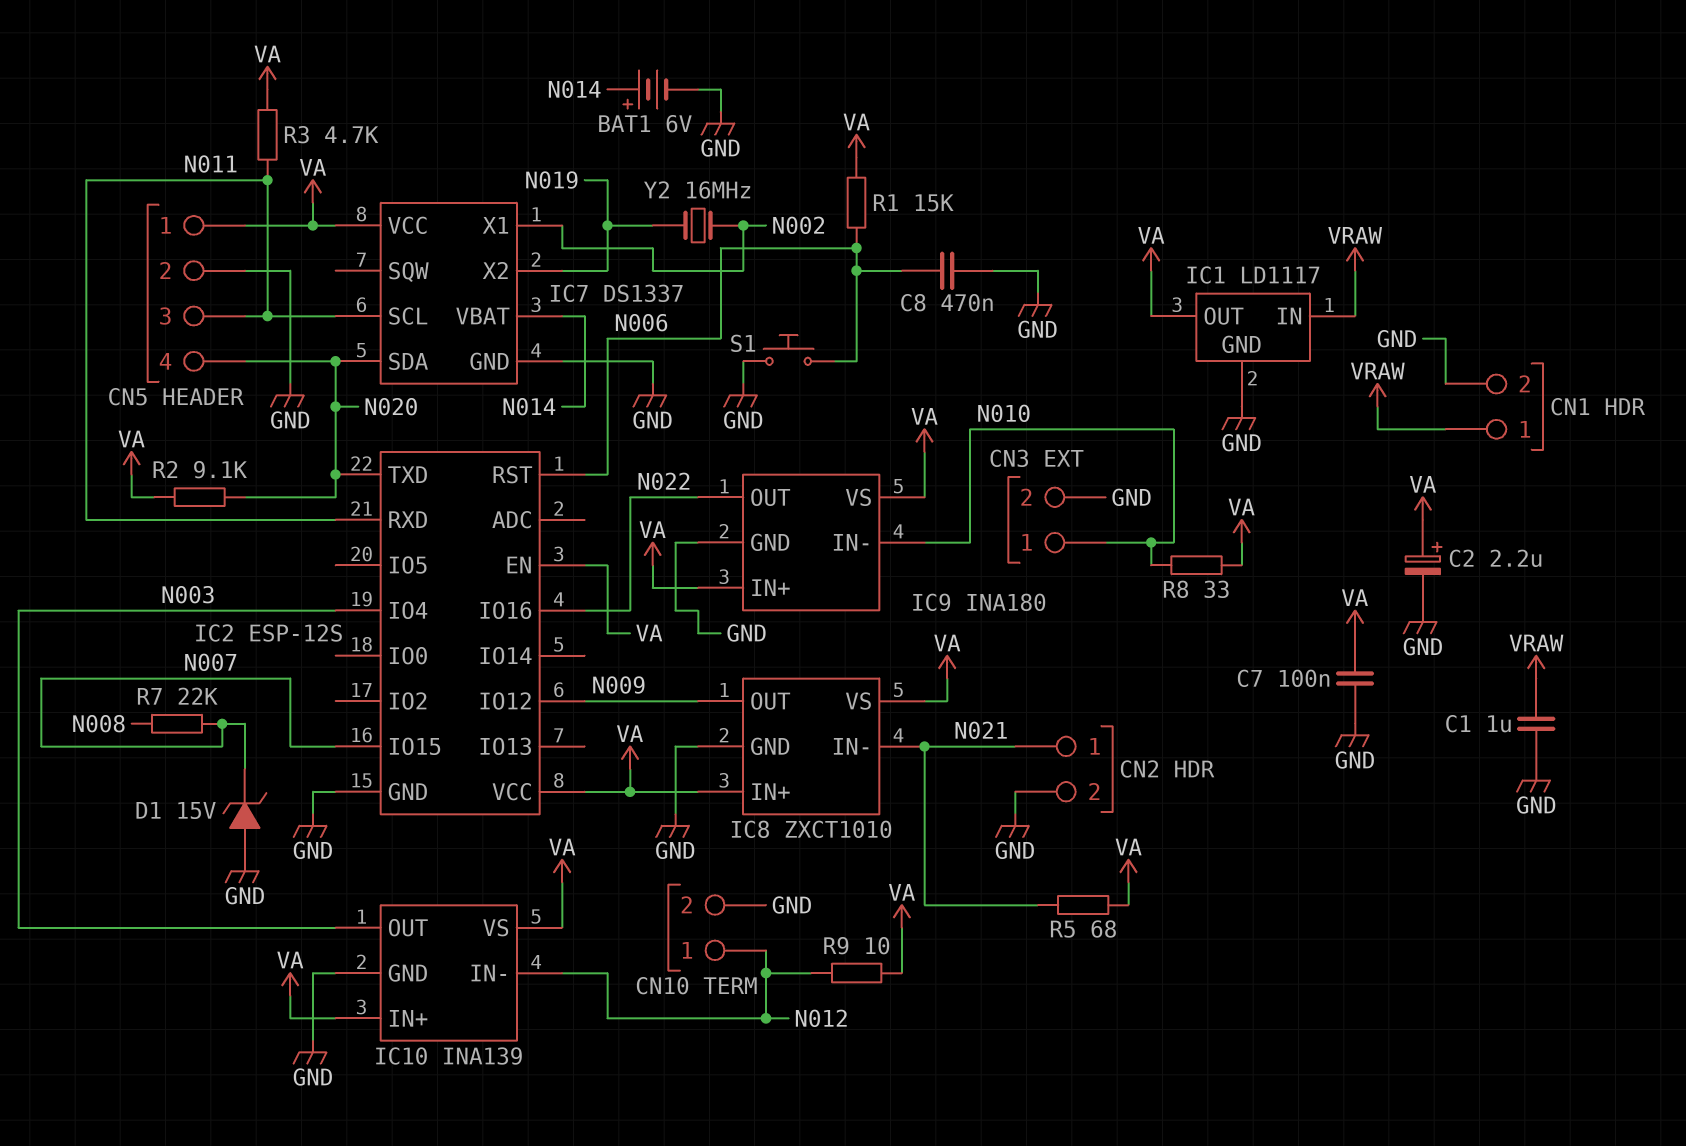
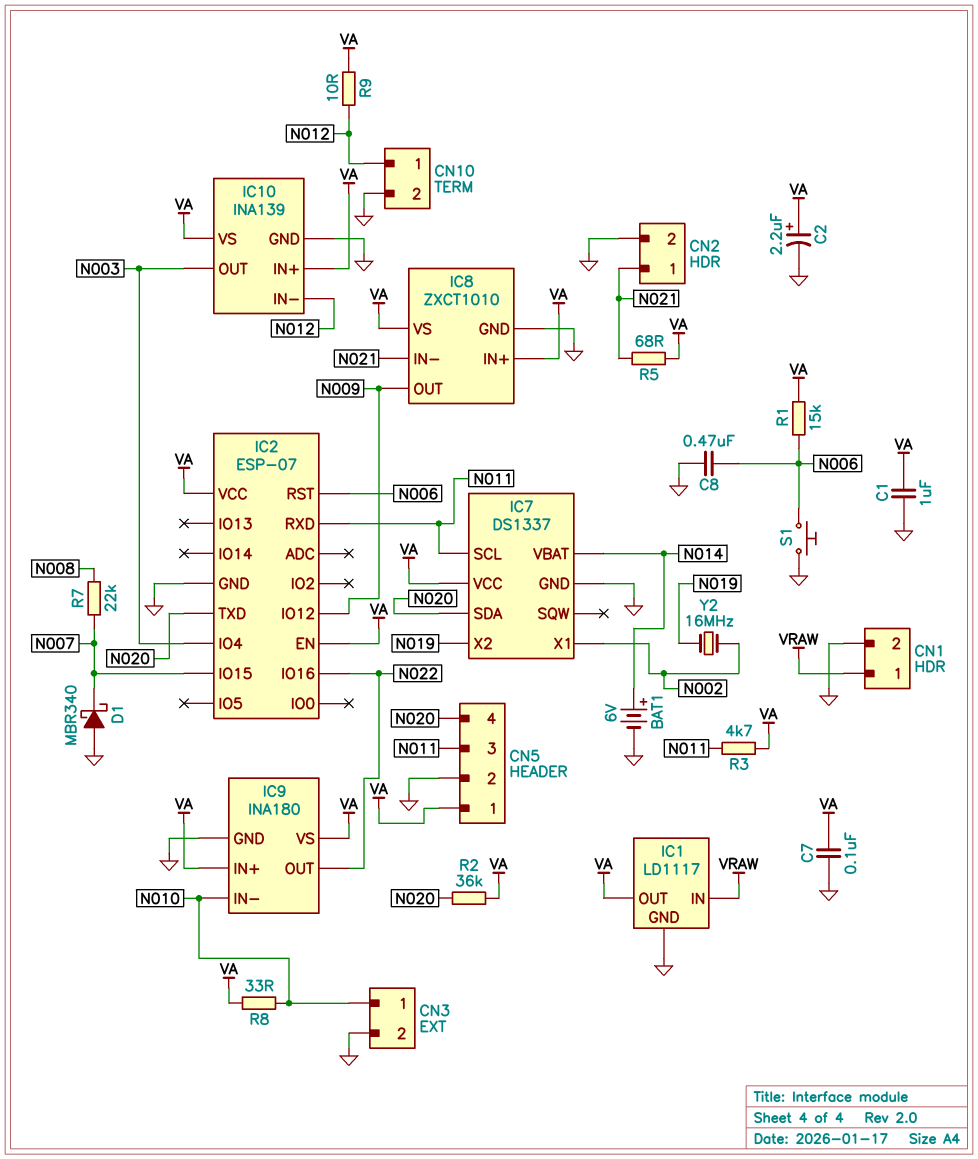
C1: 1uF (GND, VRAW) -> 1uF (GND, VA)
D1: zener 15V (A GND, K N007) -> schottky MBR340 (A GND, K N007)
IC2: ESP-12S -> ESP-07
R2: 9.1k (N020, VA) -> 36k (N020, VA)

